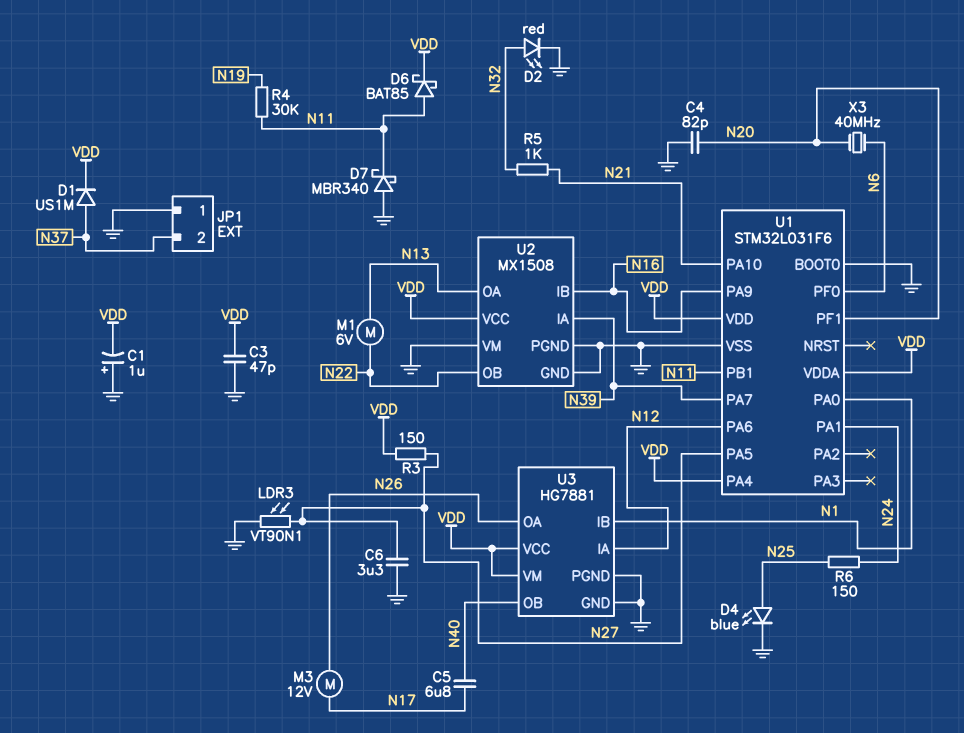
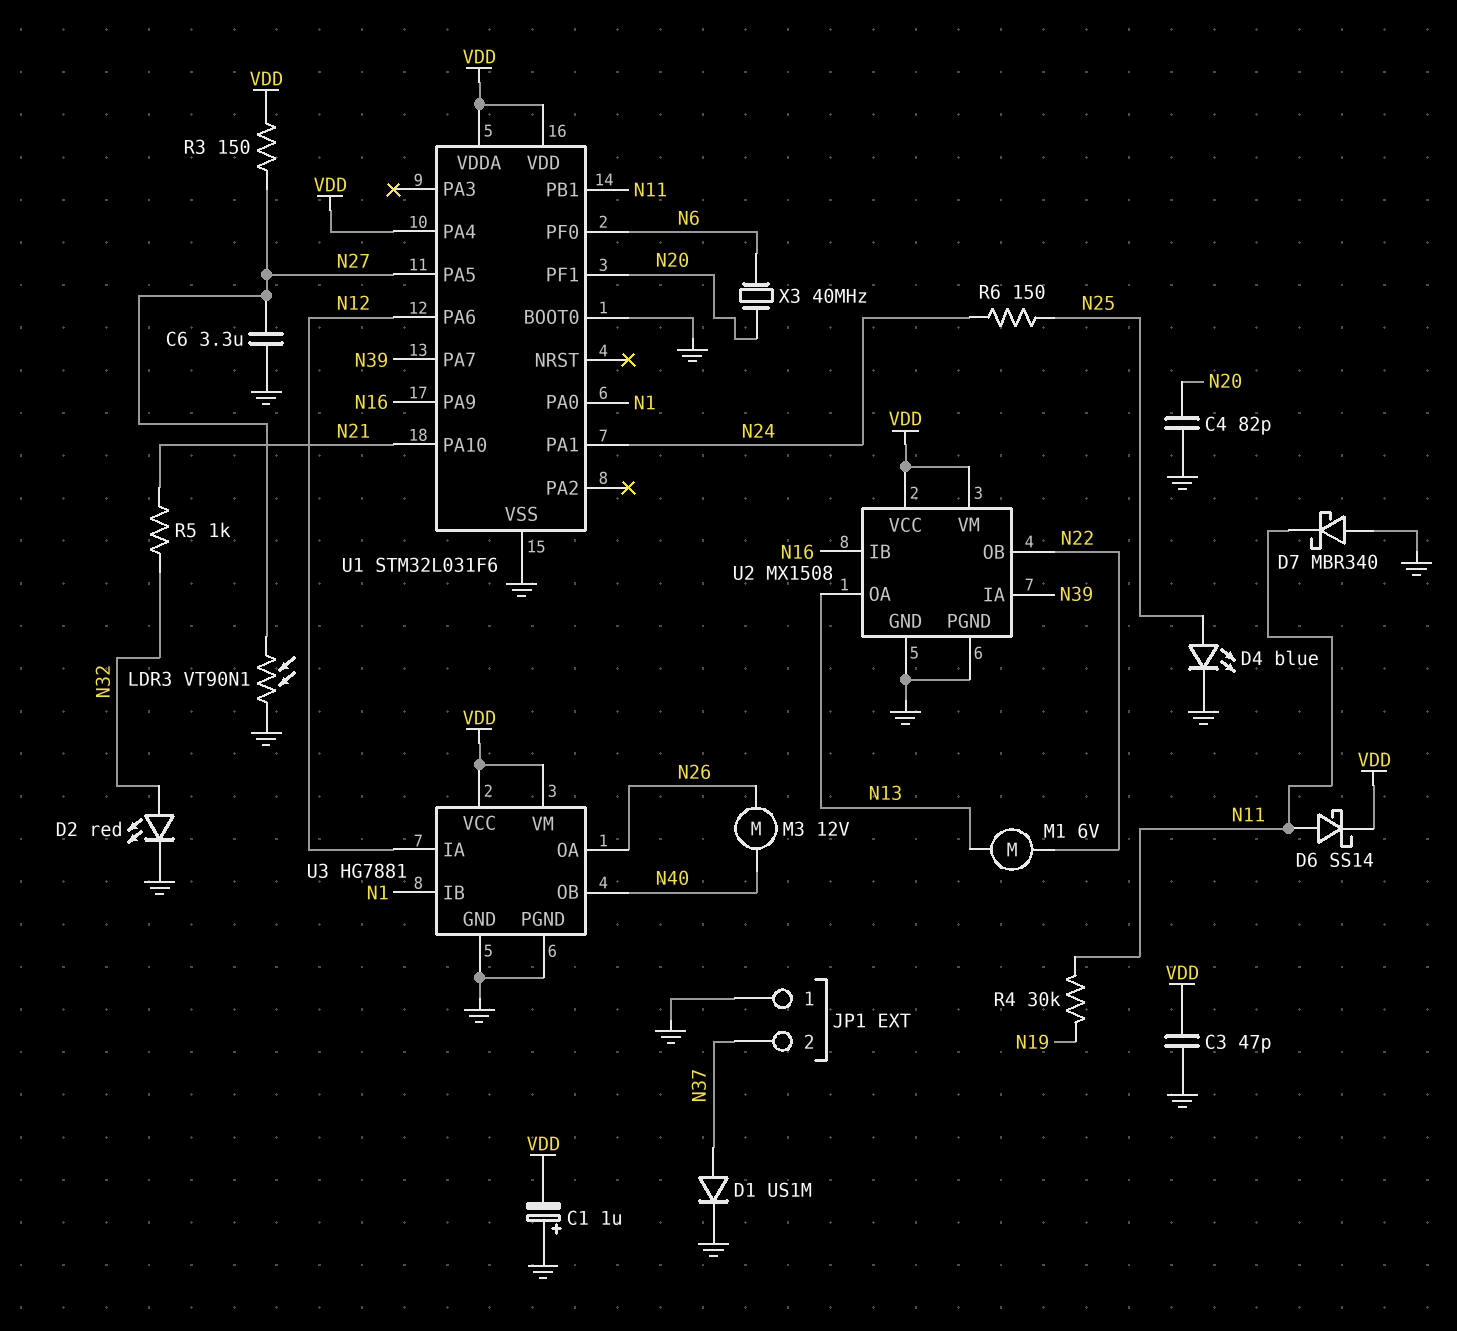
C5: 6.8uF (N17, N40) -> none
D1: diode US1M (A N37, K VDD) -> diode US1M (A N37, K GND)
D6: schottky BAT85 (A N11, K VDD) -> schottky SS14 (A N11, K VDD)
M3: motor 12V (N17, N26) -> motor 12V (N26, N40)
U2 pin VM: GND -> VDD

